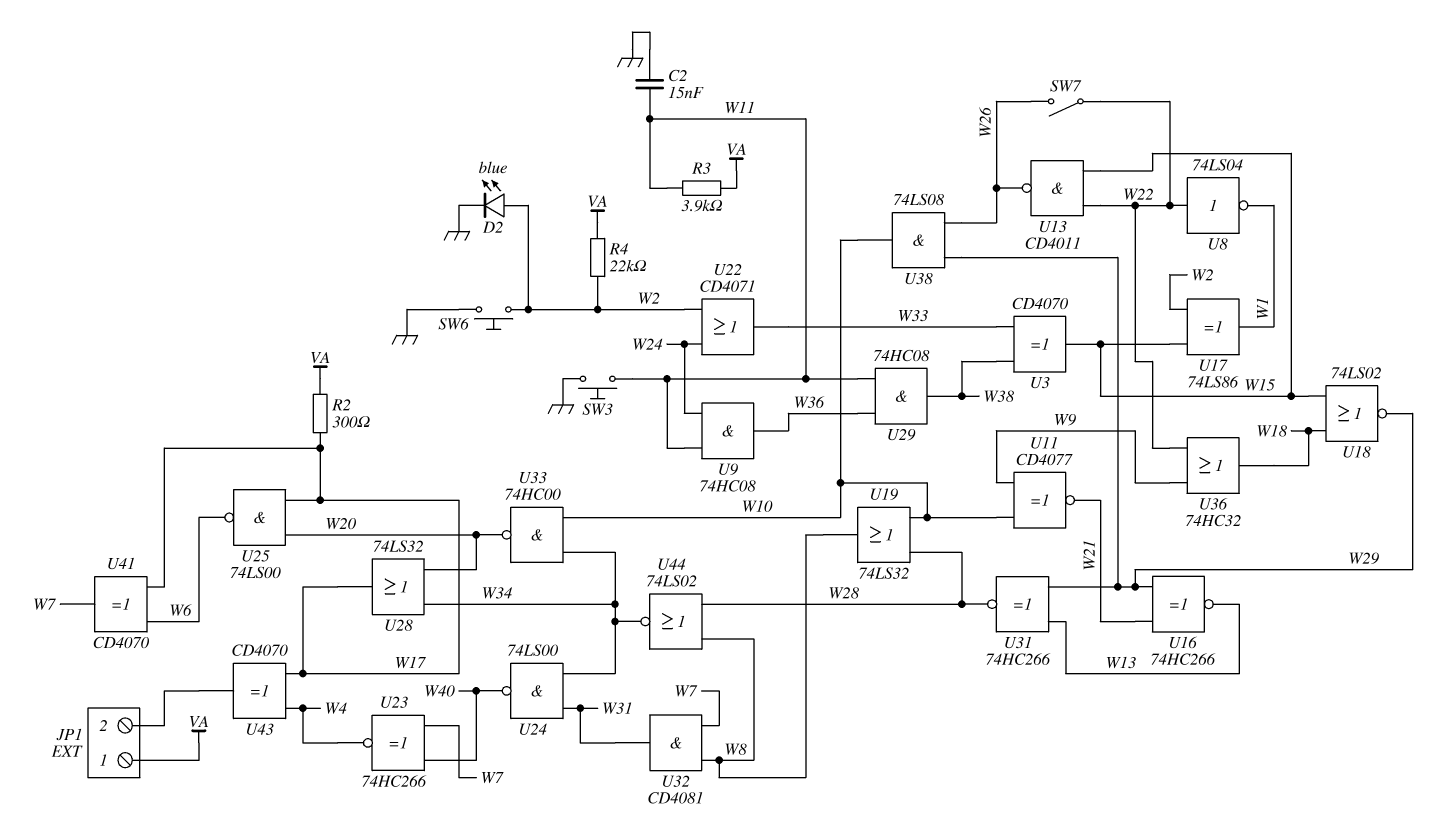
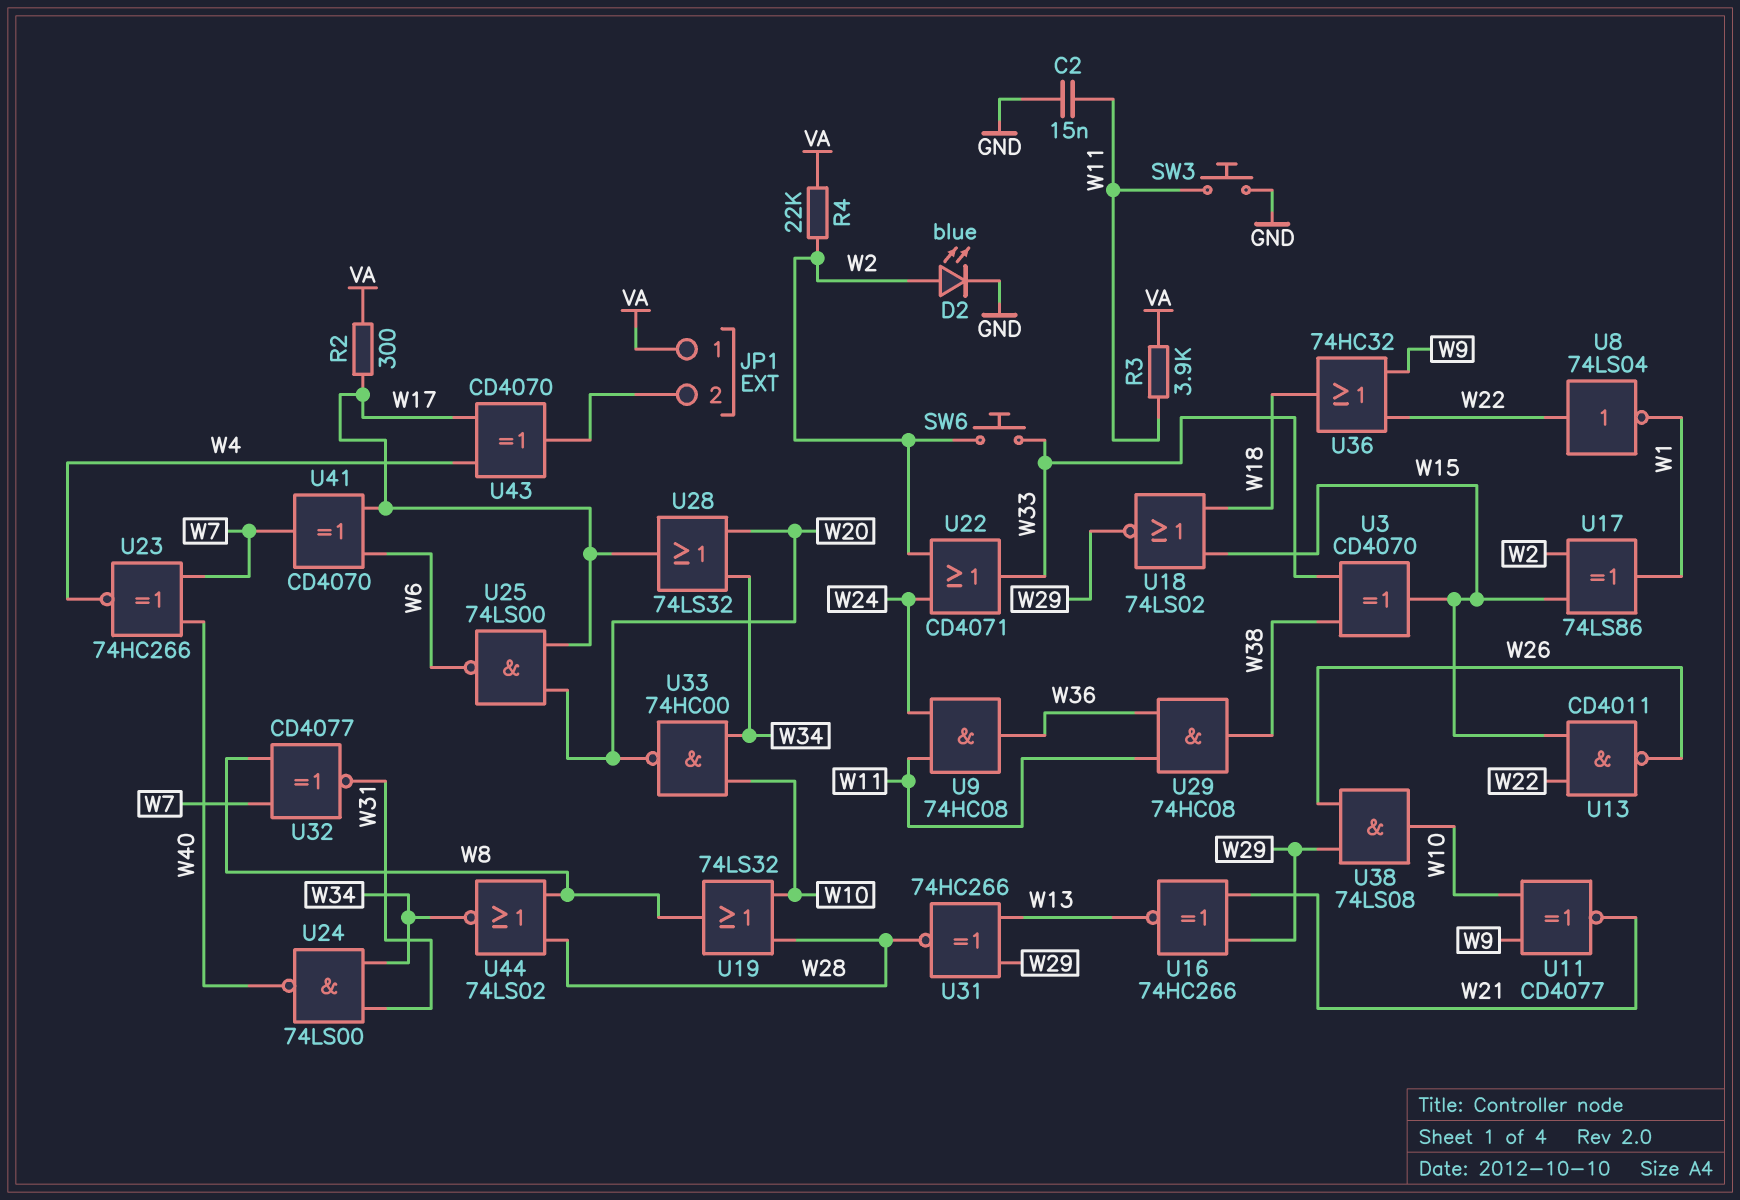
SW6: button (GND, W2) -> button (W2, W33)
SW7: switch (W22, W26) -> none
U32: AND CD4081 (in W7, in W8, out W31) -> XNOR CD4077 (in W7, in W8, out W31)

